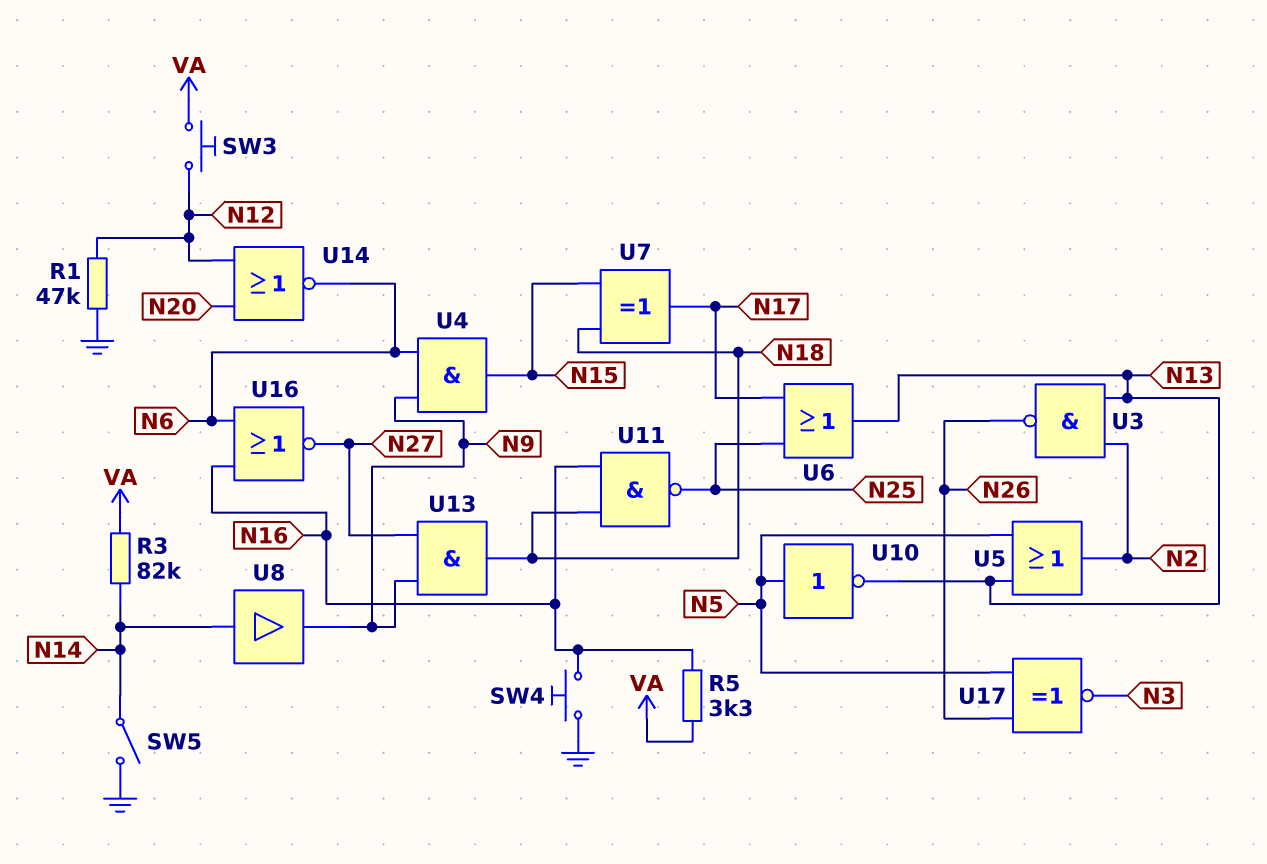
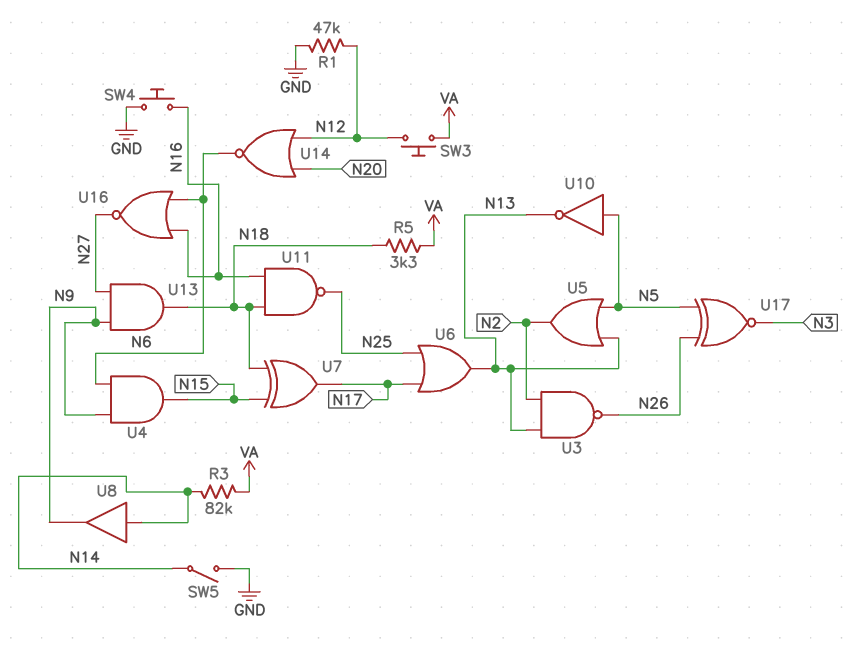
R5: 3.3k (N16, VA) -> 3.3k (N18, VA)

